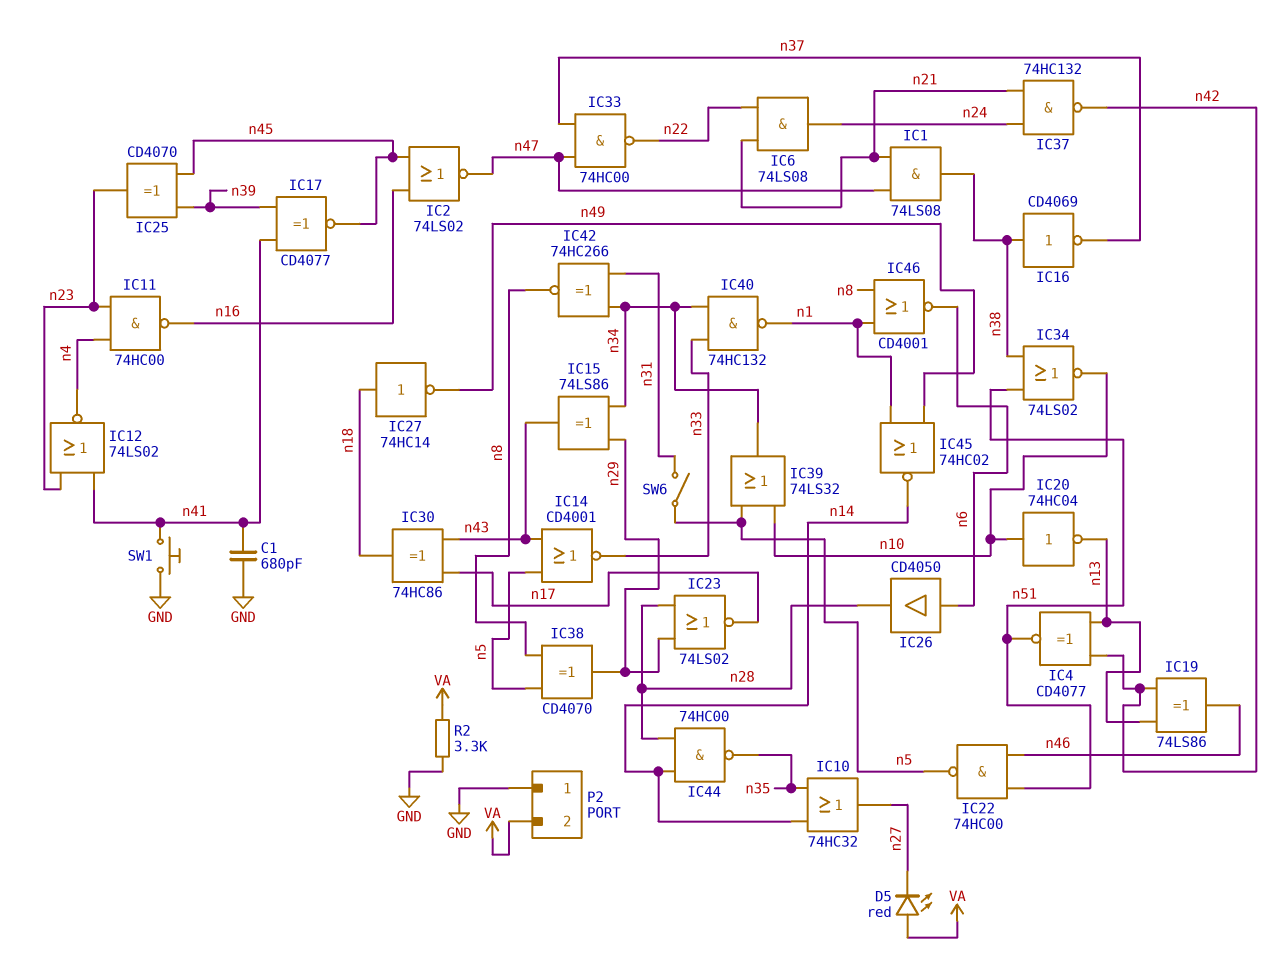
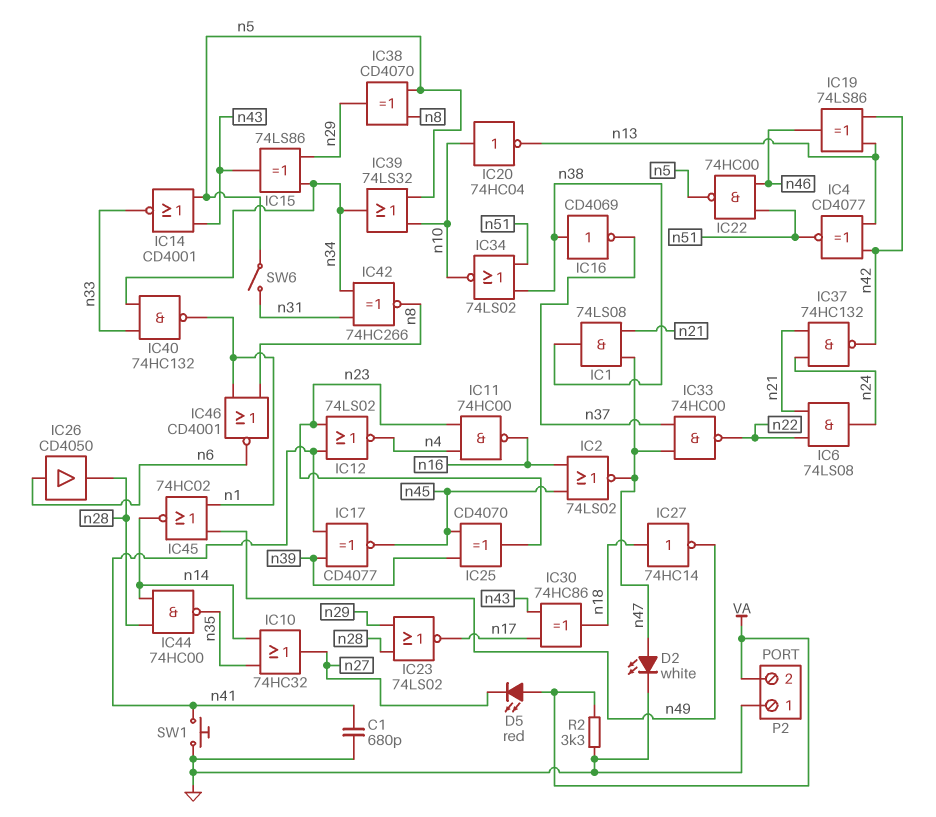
D2: none -> LED white (A n47, K GND)

